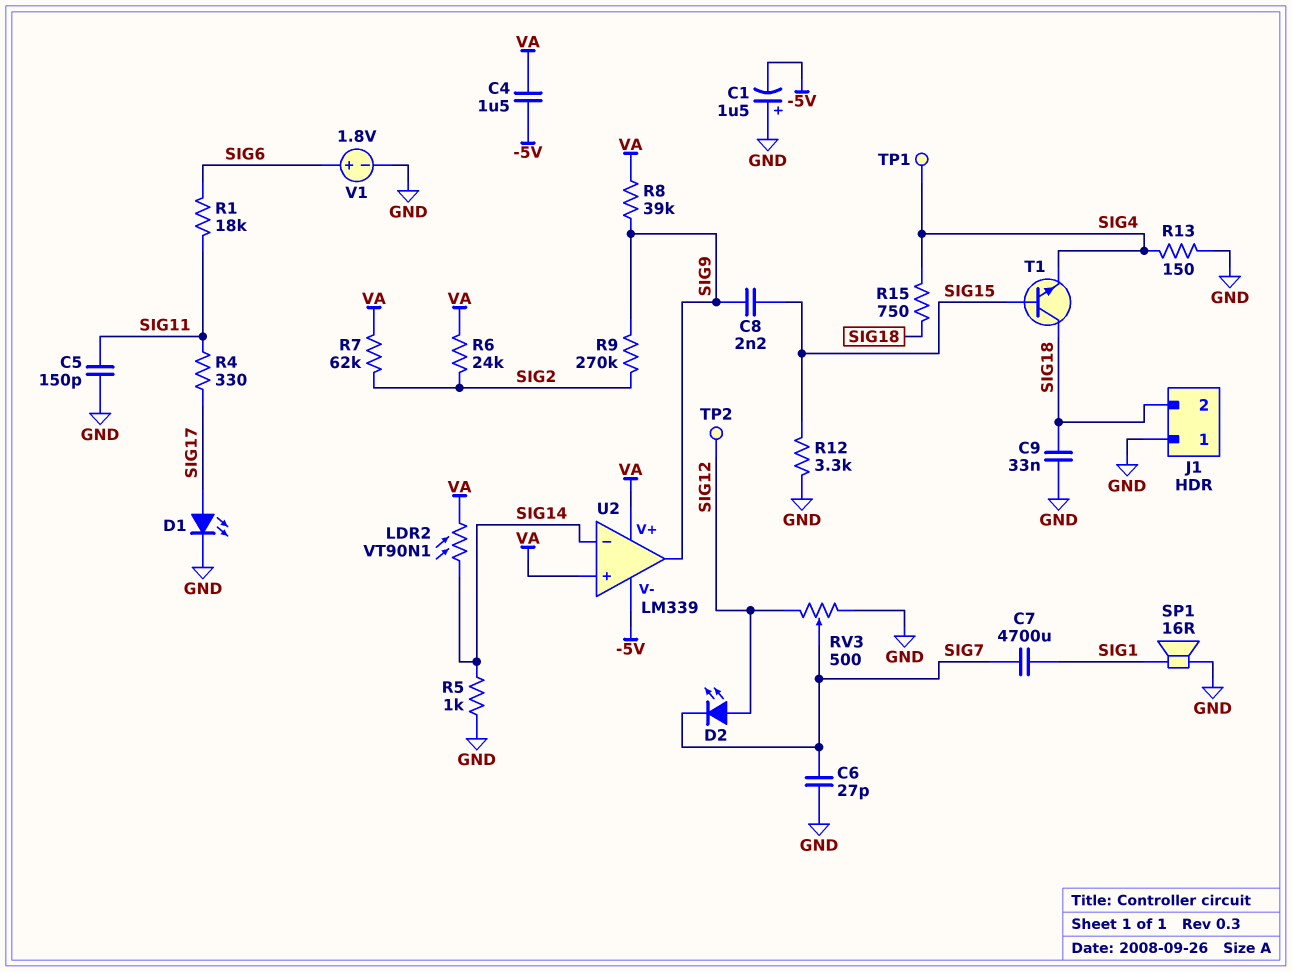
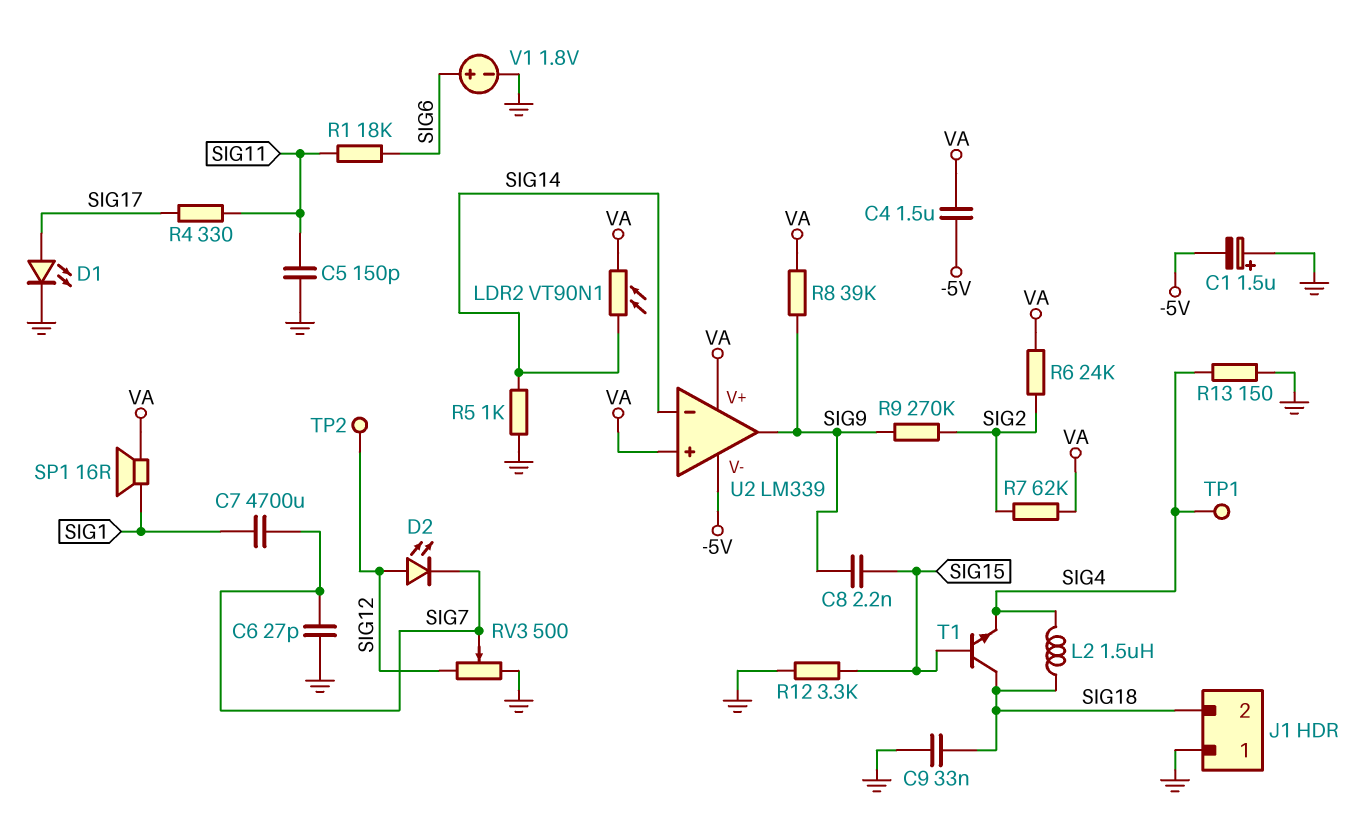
L2: none -> 1.5uH (SIG4, SIG18)
R15: 750 (SIG4, SIG18) -> none
SP1: speaker 16R (GND, SIG1) -> speaker 16R (SIG1, VA)

